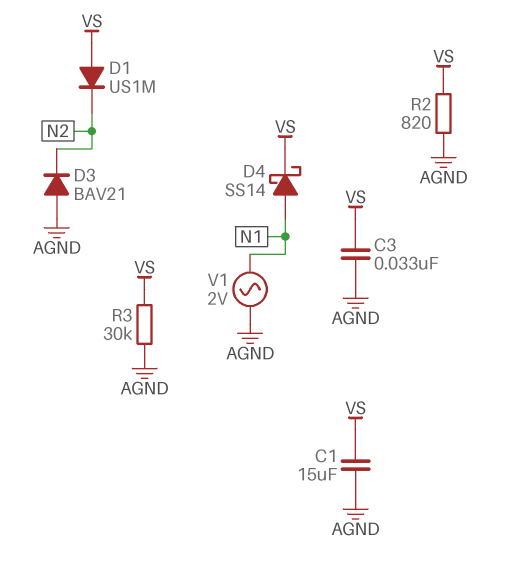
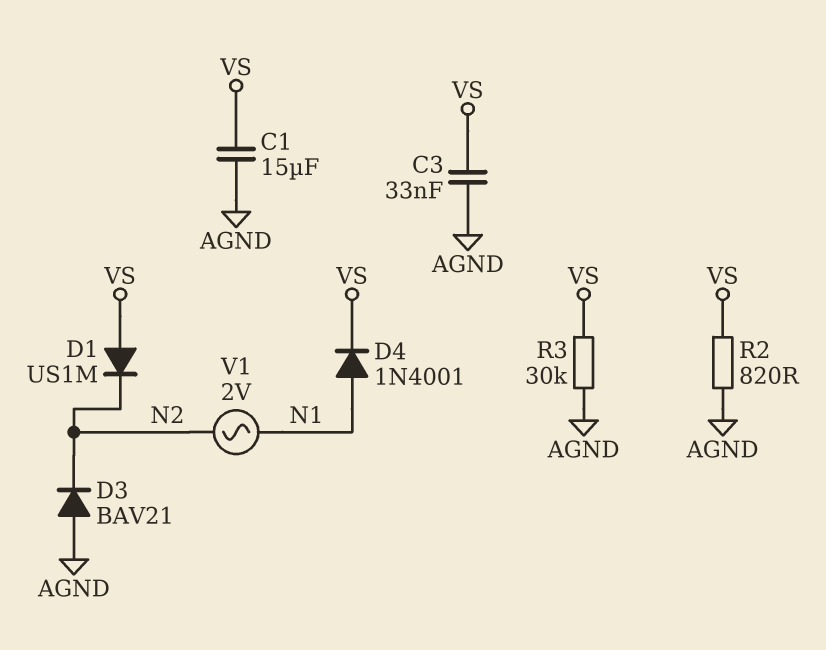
D4: schottky SS14 (A N1, K VS) -> diode 1N4001 (A N1, K VS)
V1: AC 2V (AGND, N1) -> AC 2V (N1, N2)

